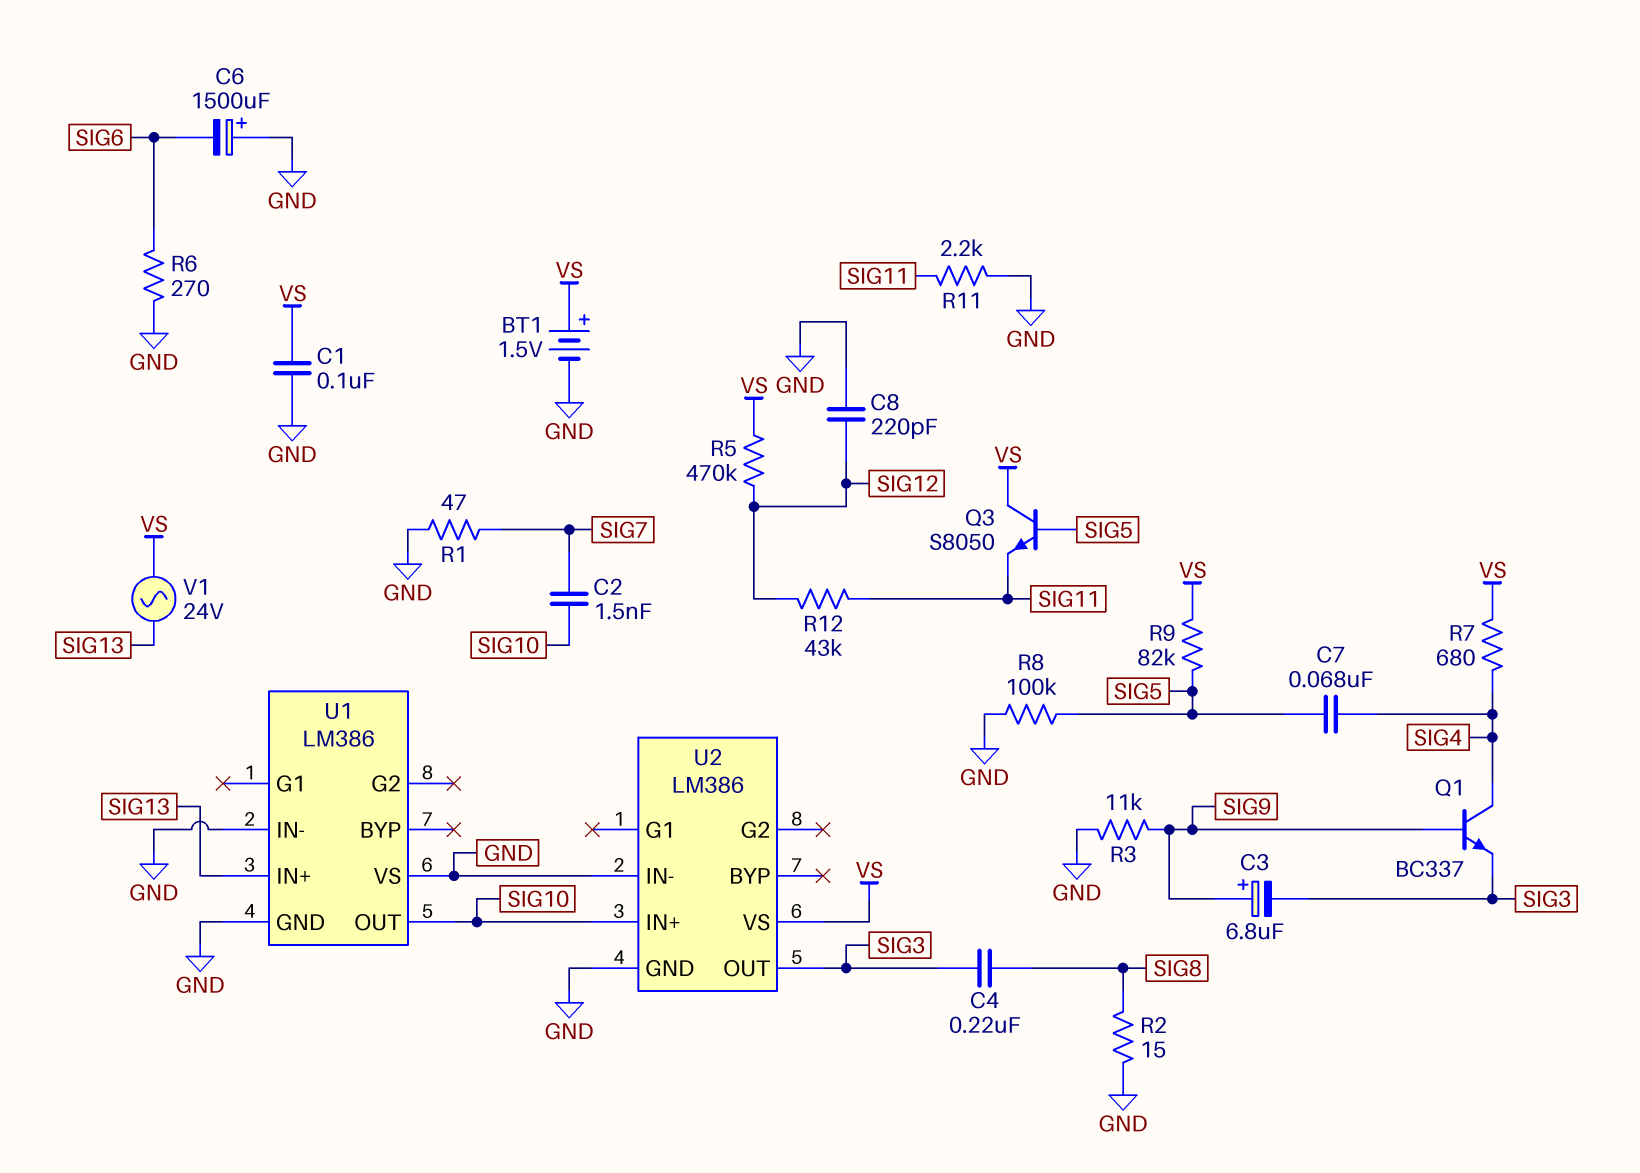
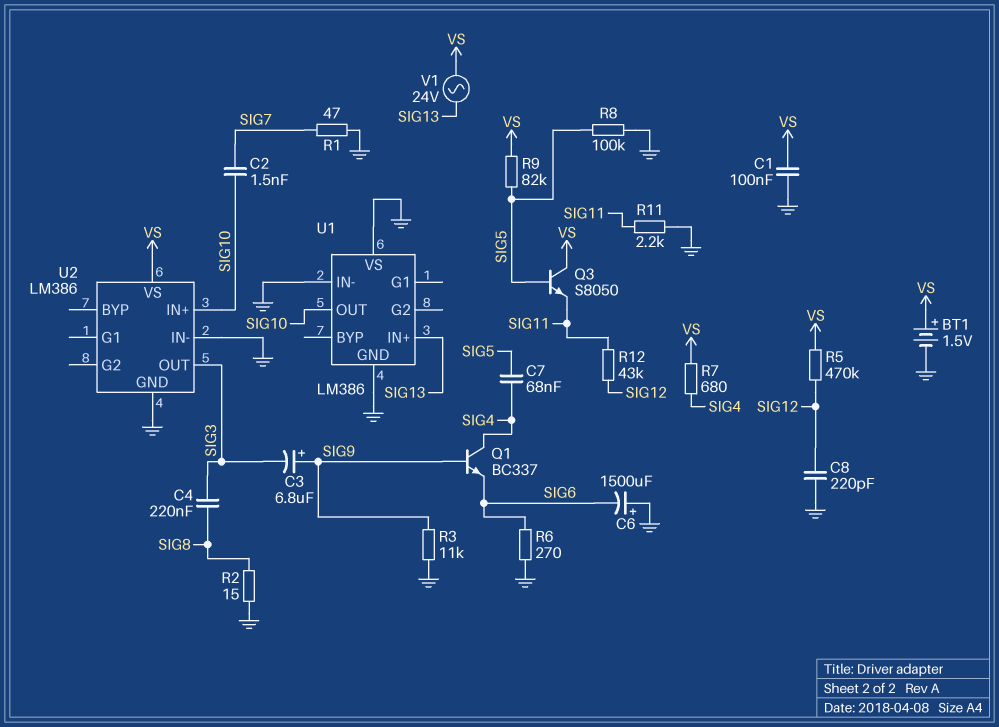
Q1: NPN BC337 (B SIG9, C SIG4, E SIG3) -> NPN BC337 (B SIG9, C SIG4, E SIG6)

